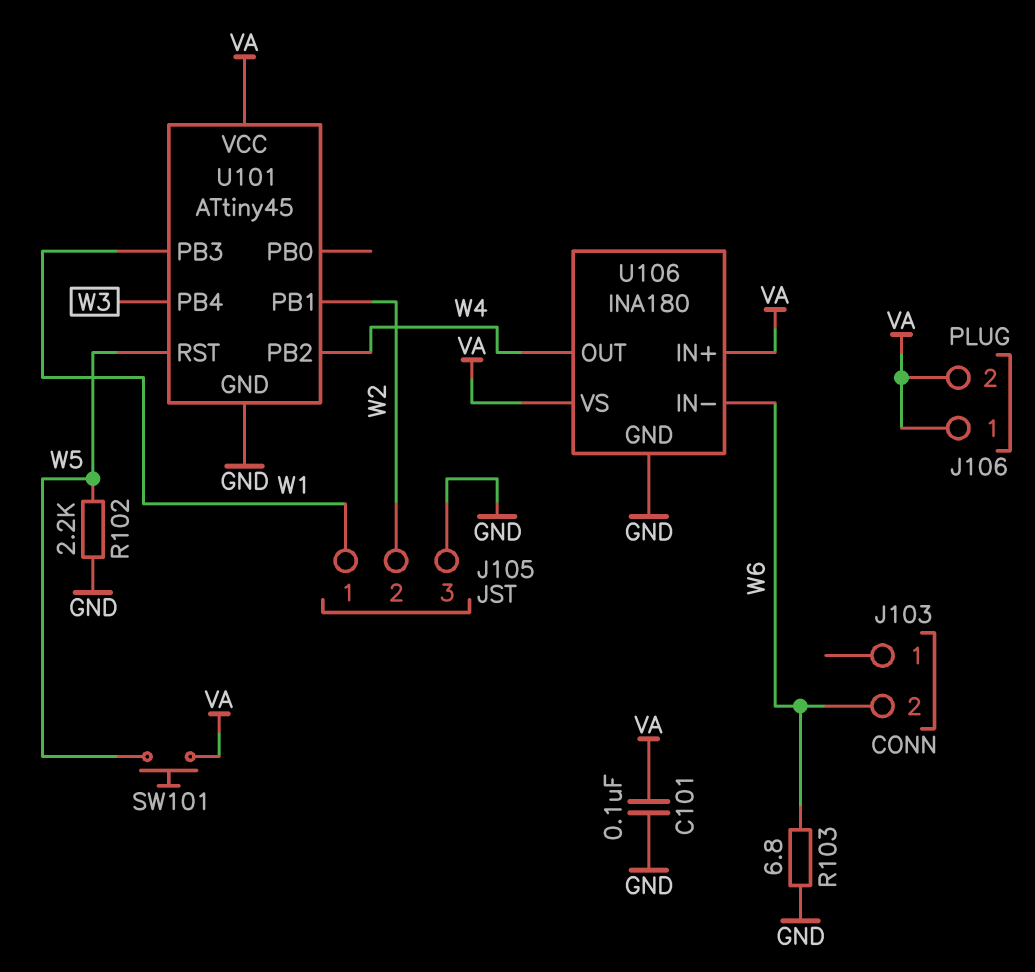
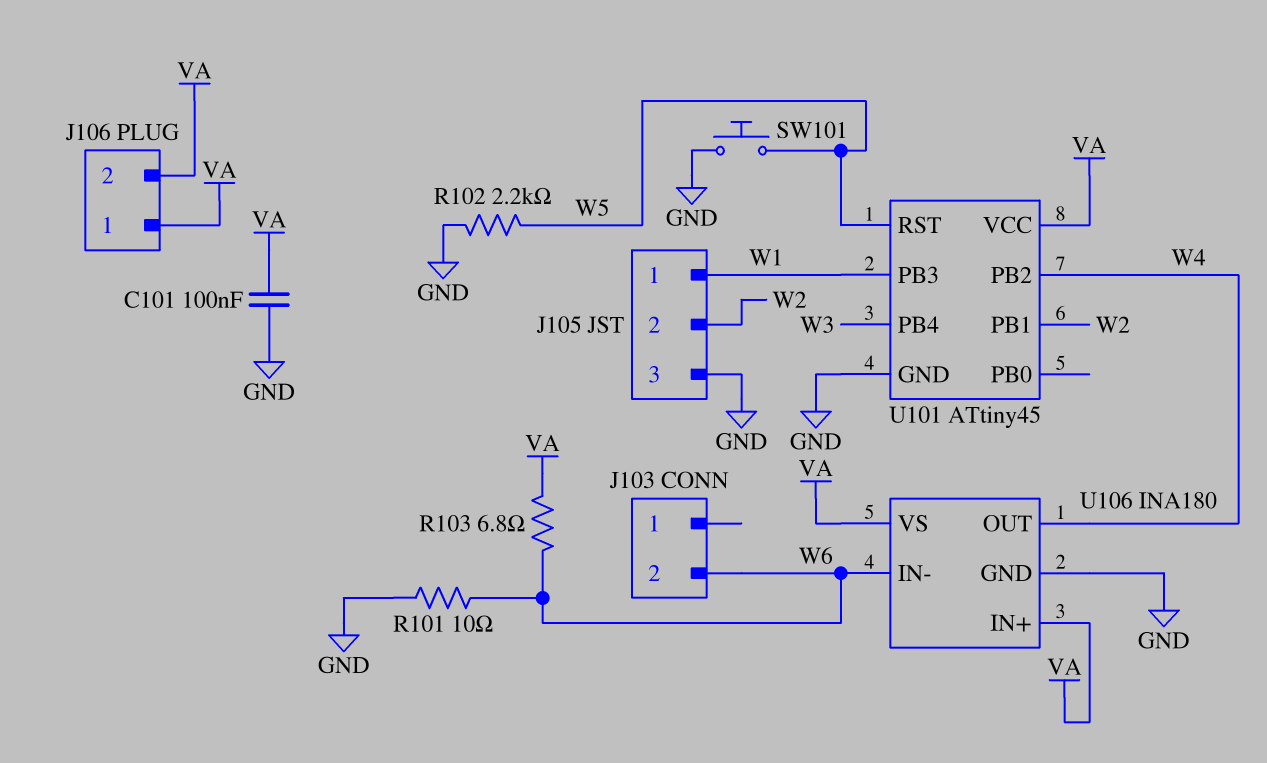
R101: none -> 10 (GND, W6)
R103: 6.8 (GND, W6) -> 6.8 (VA, W6)
SW101: button (VA, W5) -> button (GND, W5)

